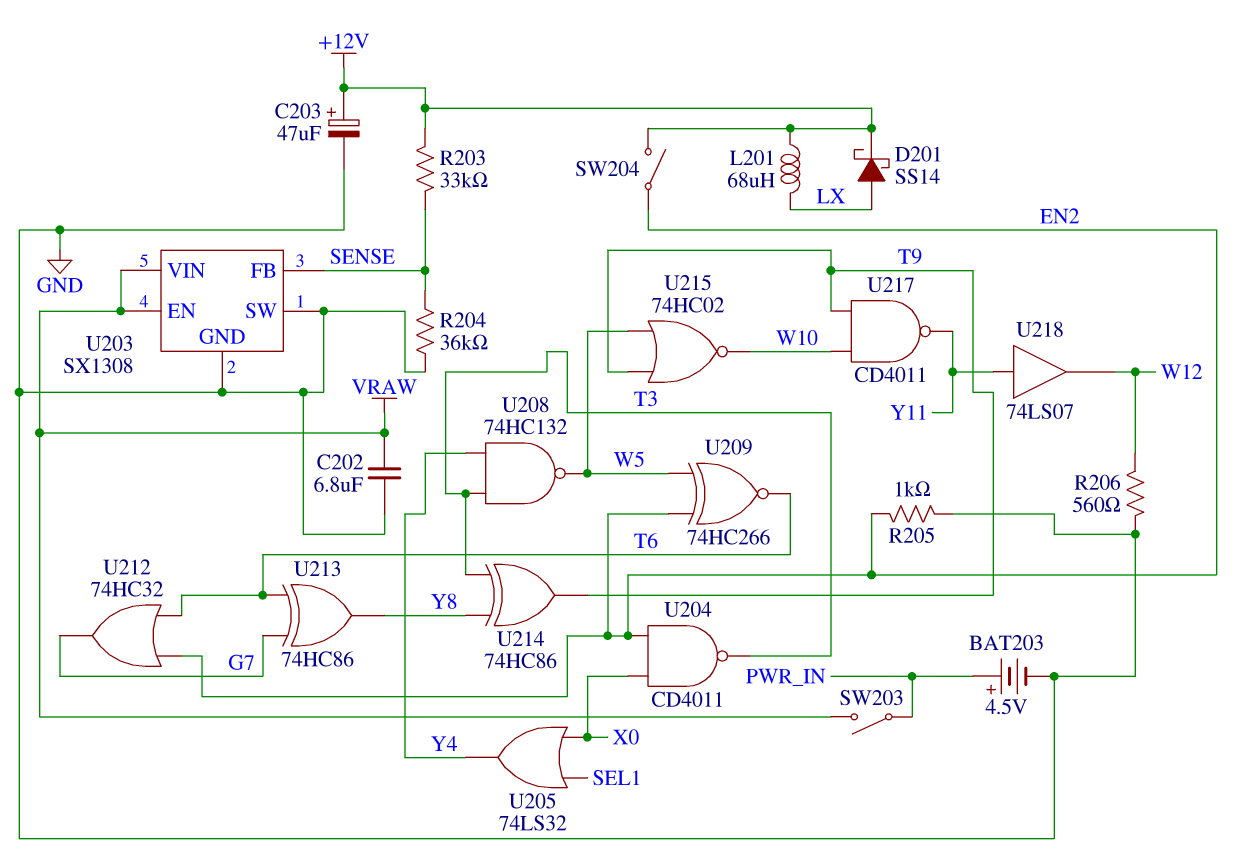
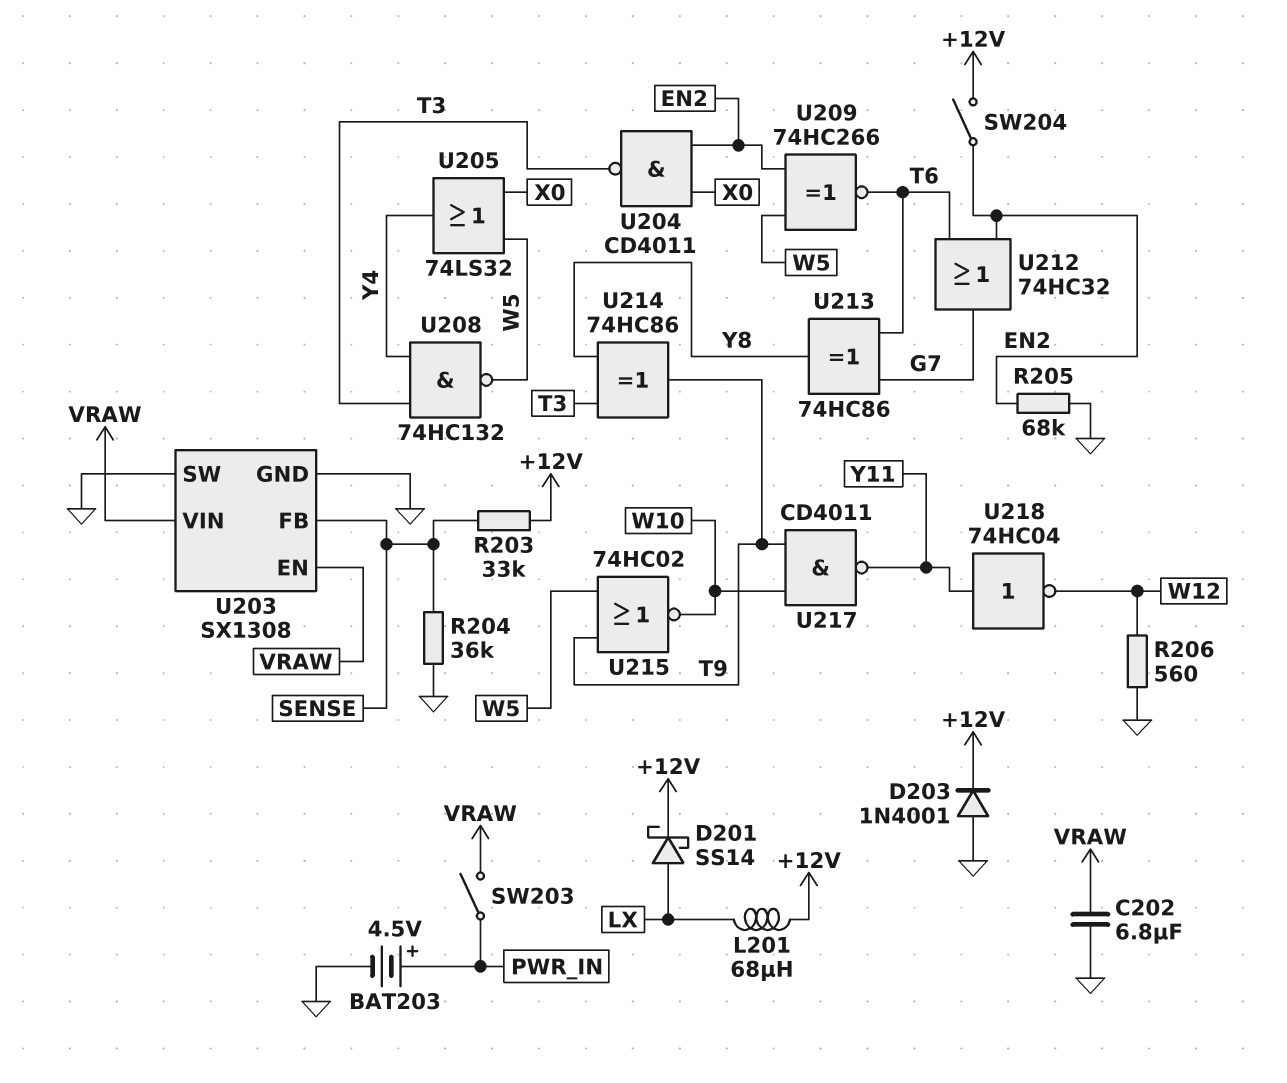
C203: 47uF (plus +12V, minus GND) -> none
D203: none -> diode 1N4001 (A GND, K +12V)
R205: 1k (EN2, GND) -> 68k (EN2, GND)
U205: OR 74LS32 (in SEL1, in X0, out Y4) -> OR 74LS32 (in W5, in X0, out Y4)
U218: buffer 74LS07 (in Y11, out W12) -> NOT 74HC04 (in Y11, out W12)

